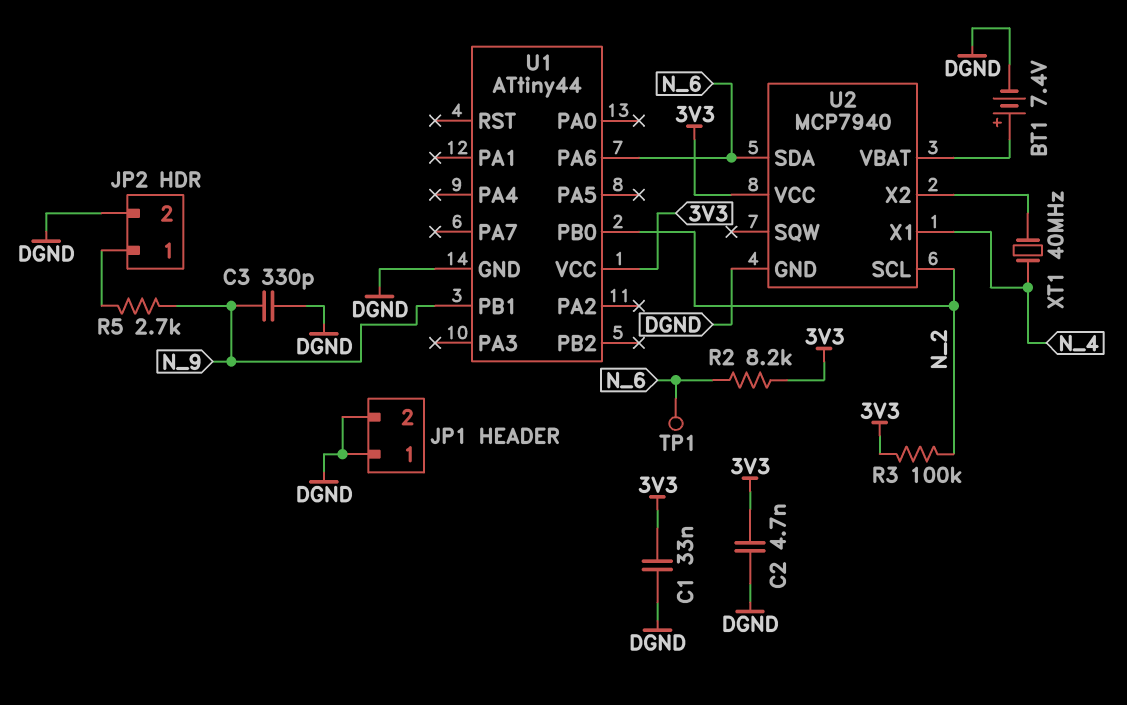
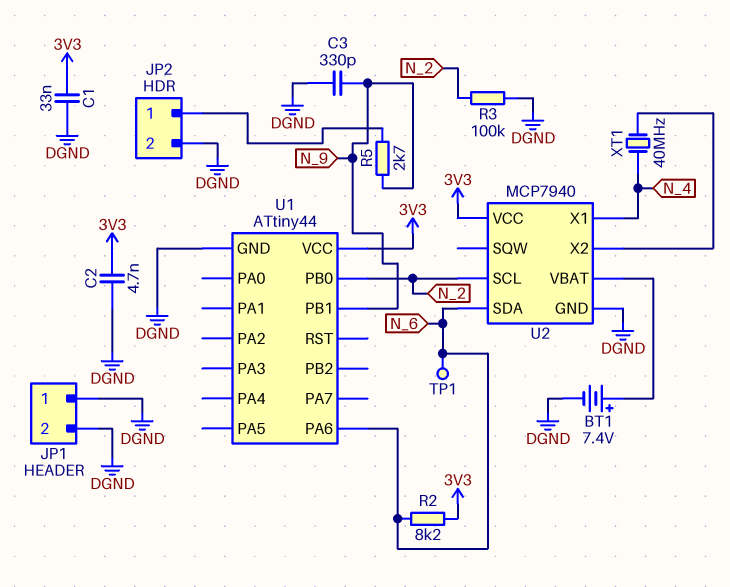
R3: 100k (3V3, N_2) -> 100k (DGND, N_2)

